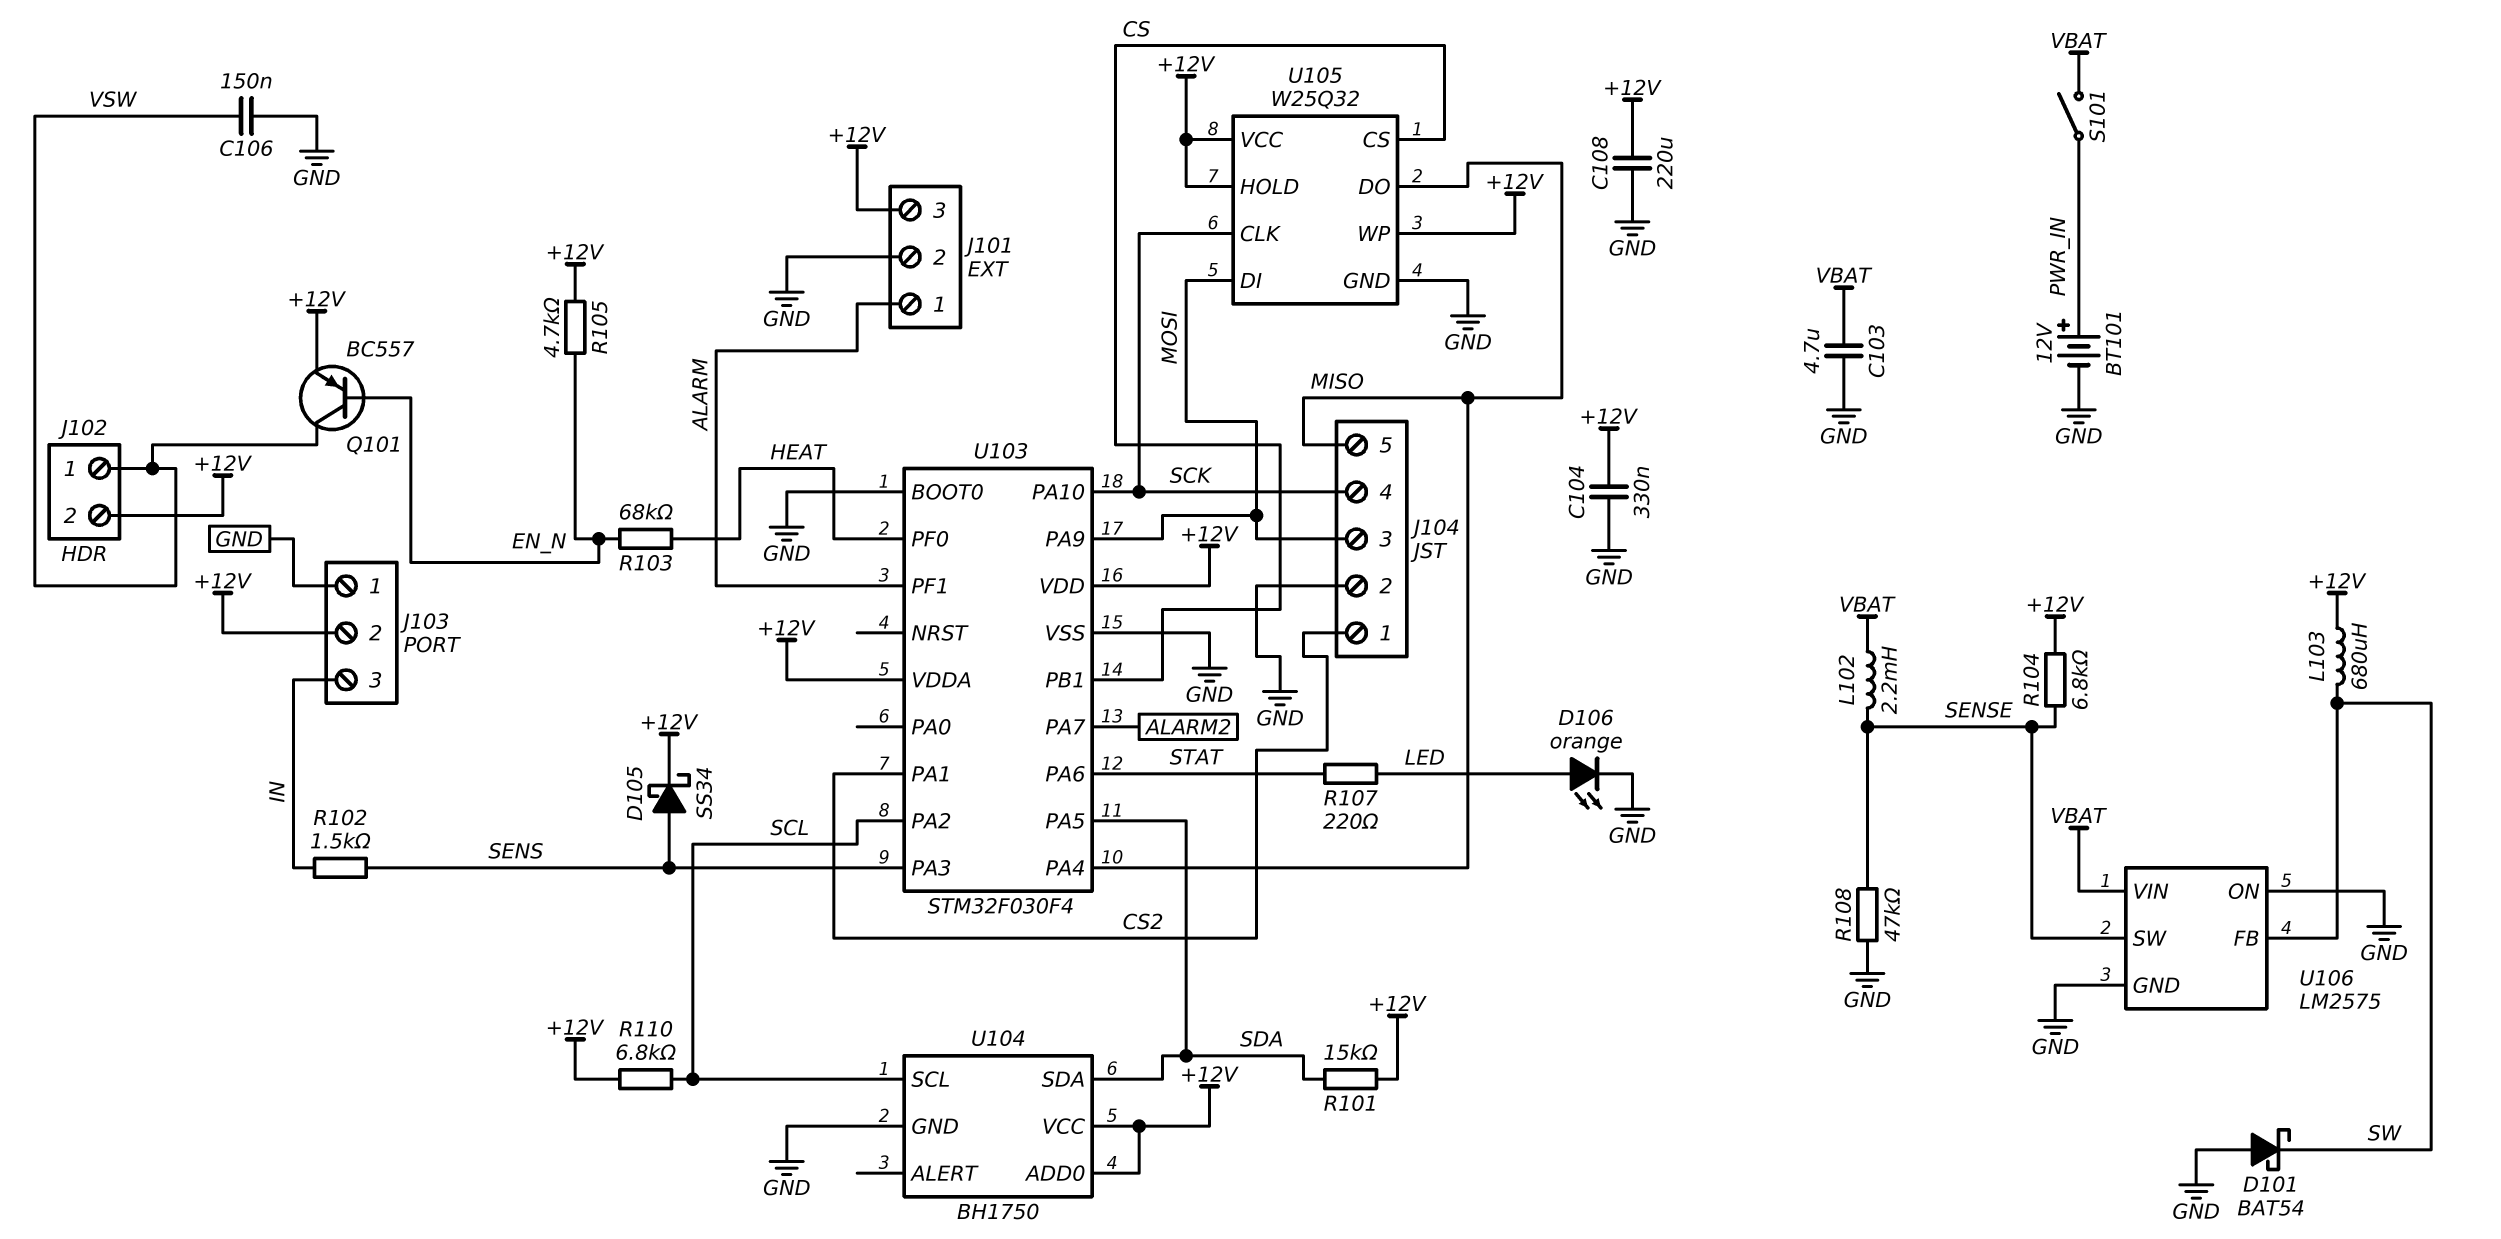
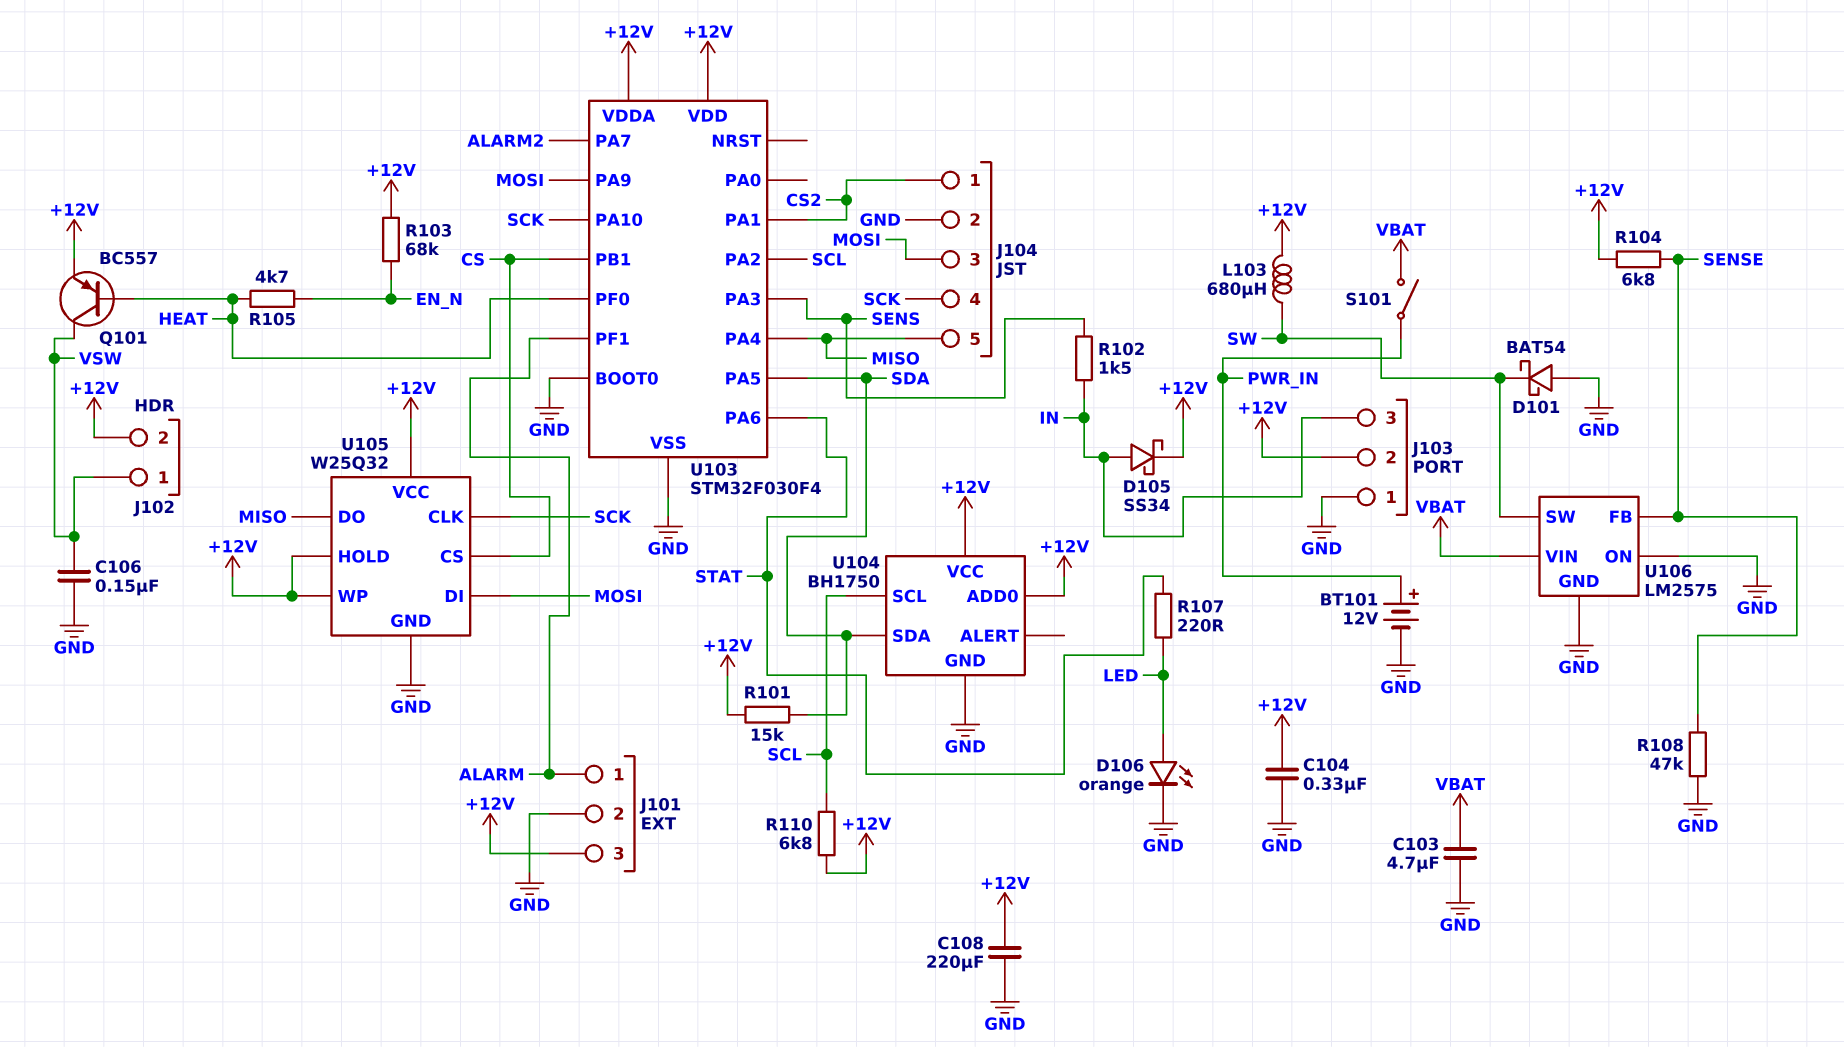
D105: schottky SS34 (A SENS, K +12V) -> schottky SS34 (A IN, K +12V)
L102: 2.2mH (SENSE, VBAT) -> none
Q101: PNP BC557 (B EN_N, C VSW, E +12V) -> PNP BC557 (B HEAT, C VSW, E +12V)
R103: 68k (EN_N, HEAT) -> 68k (+12V, EN_N)
R105: 4.7k (+12V, EN_N) -> 4.7k (EN_N, HEAT)
U106 pin FB: SW -> SENSE
U106 pin SW: SENSE -> SW

